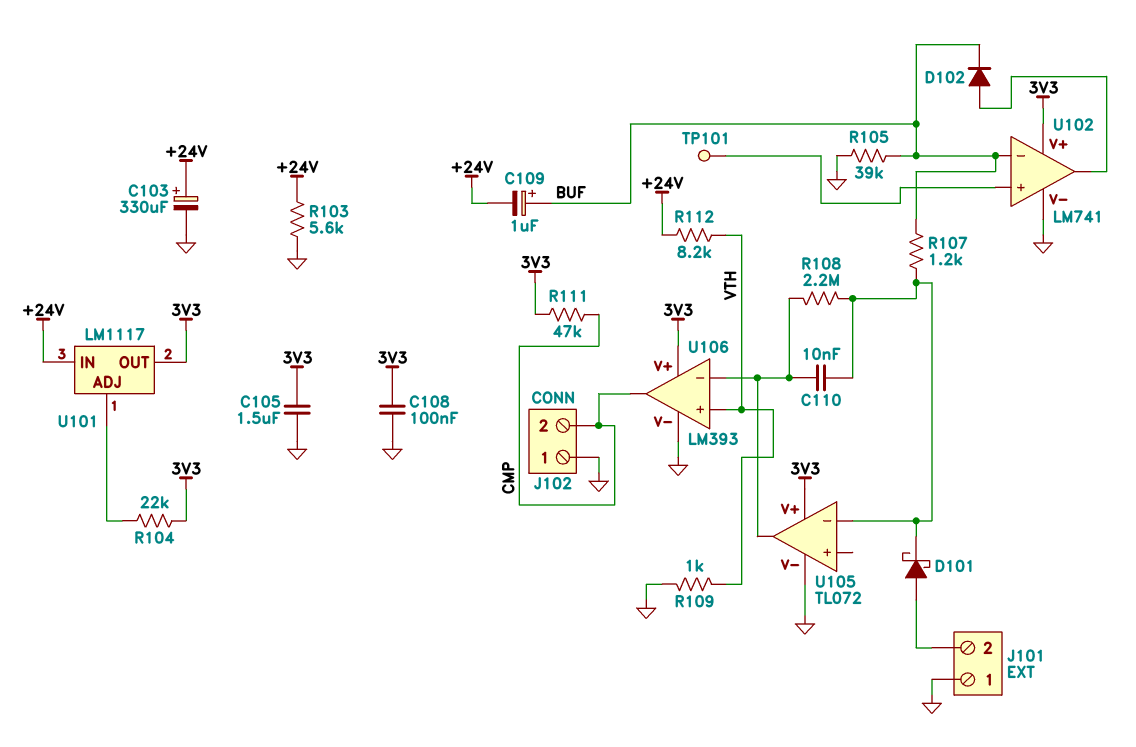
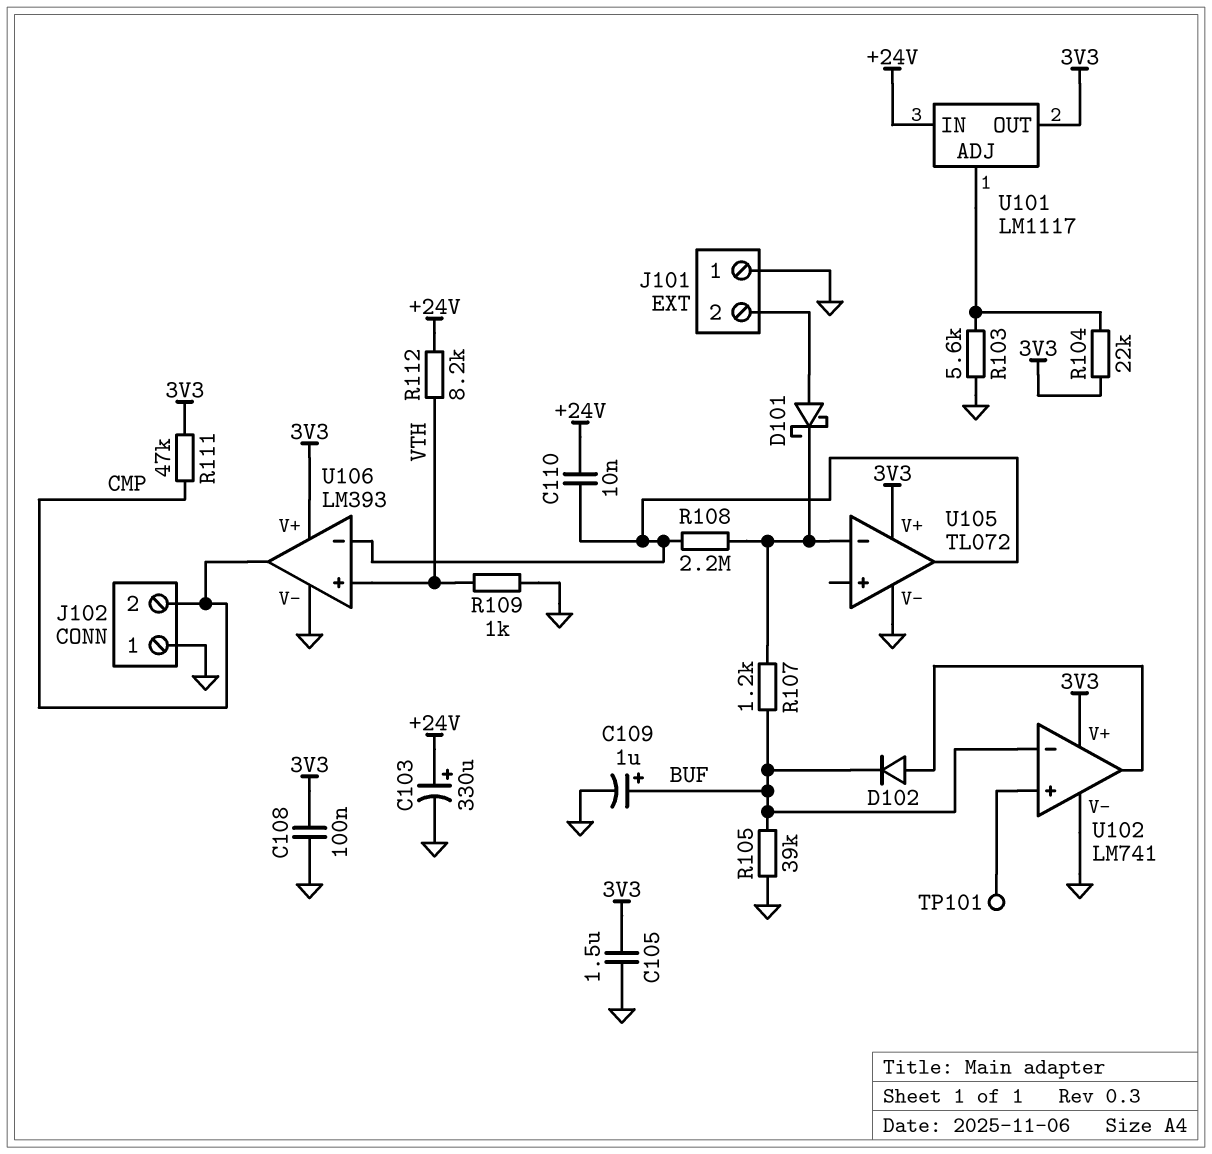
C109: 1uF (plus BUF, minus +24V) -> 1uF (plus BUF, minus GND)
C110: 10nF (U105/in-, U105/out) -> 10nF (+24V, U105/out)
R103: 5.6k (+24V, GND) -> 5.6k (GND, U101/ADJ)

